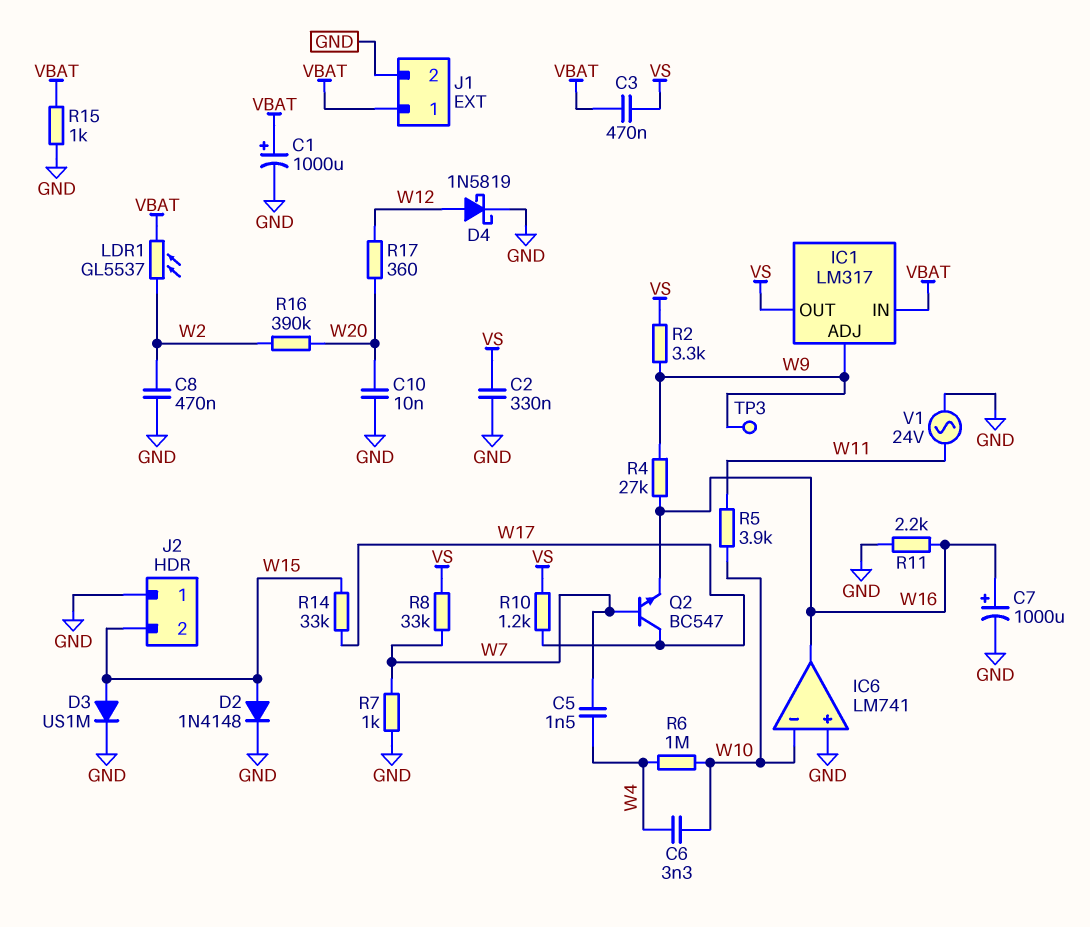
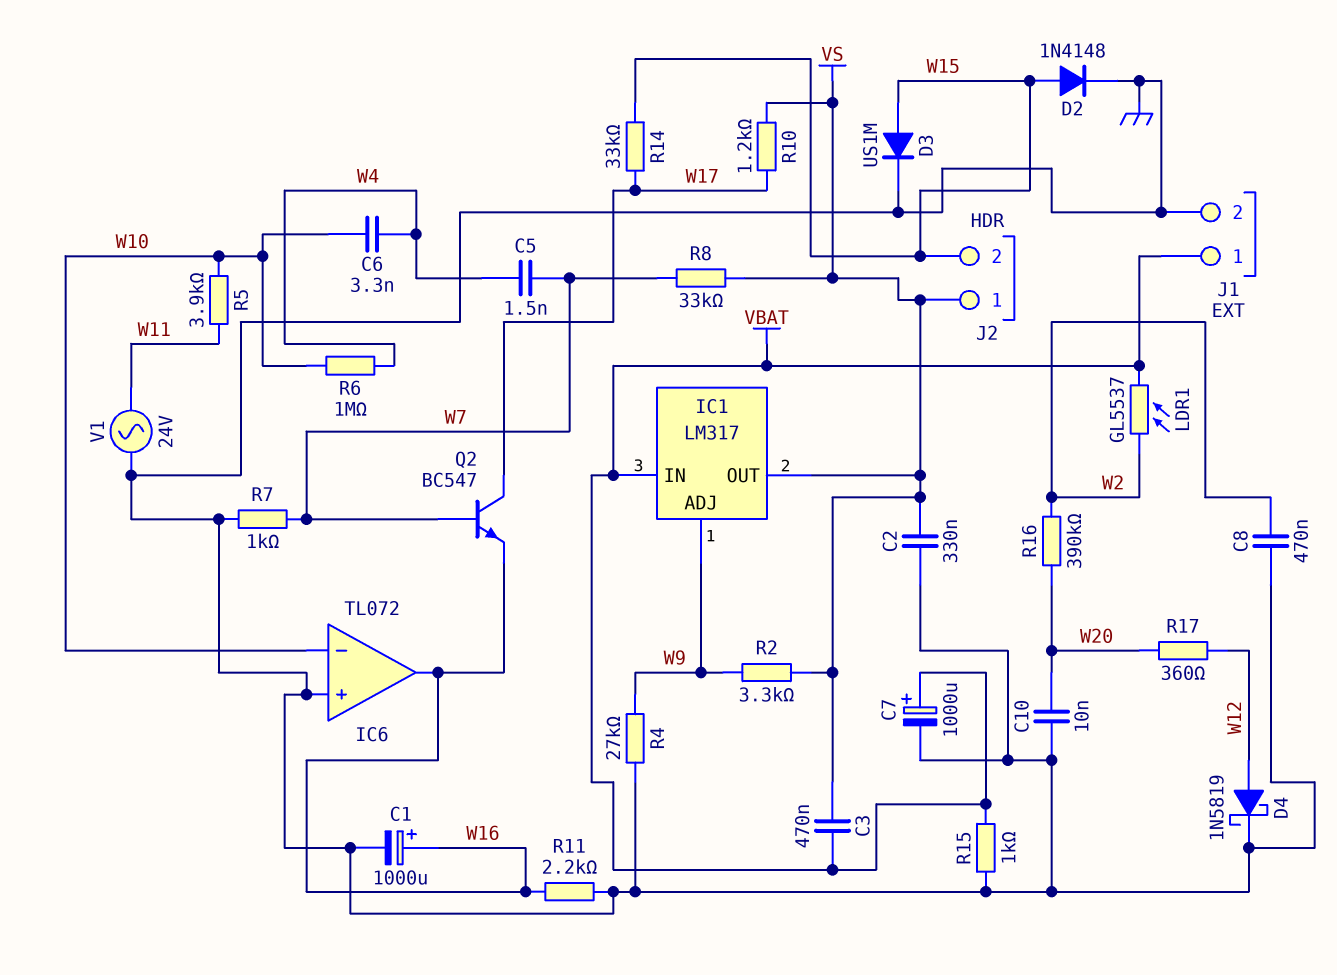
C1: 1000uF (plus VBAT, minus GND) -> 1000uF (plus W16, minus GND)
C7: 1000uF (plus W16, minus GND) -> 1000uF (plus VBAT, minus GND)
IC6: LM741 -> TL072
J2 pin 1: GND -> VS
R4: 27k (W9, W16) -> 27k (GND, W9)
TP3: test point (W9) -> none

